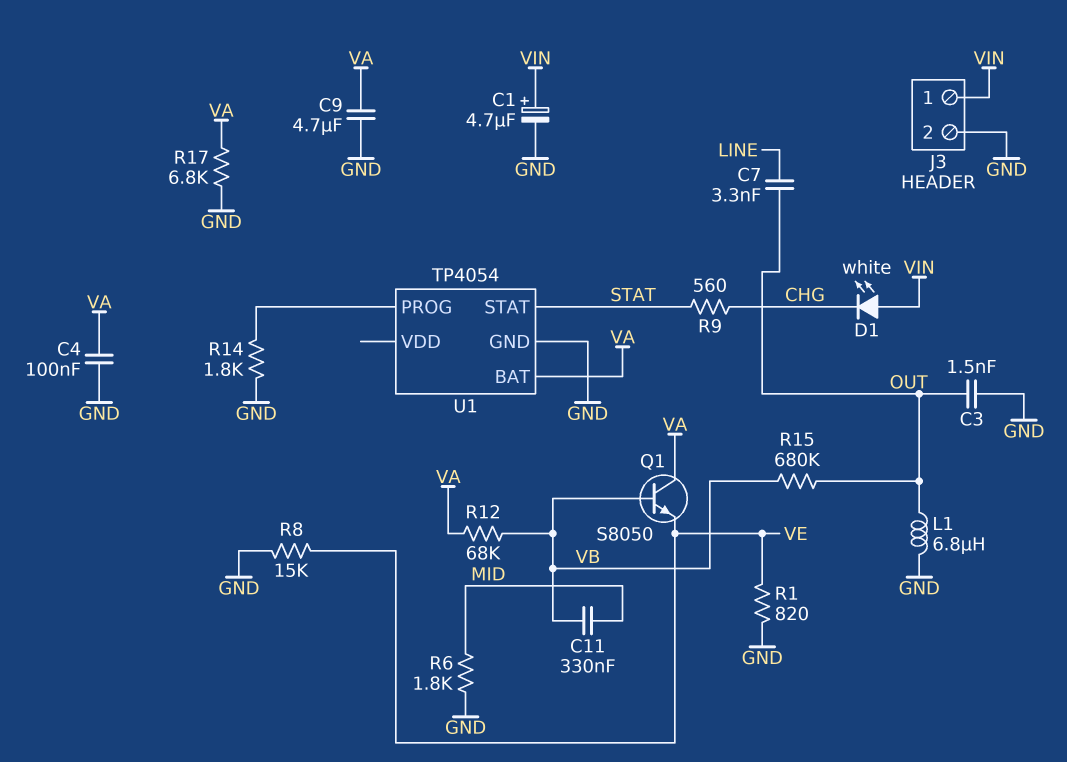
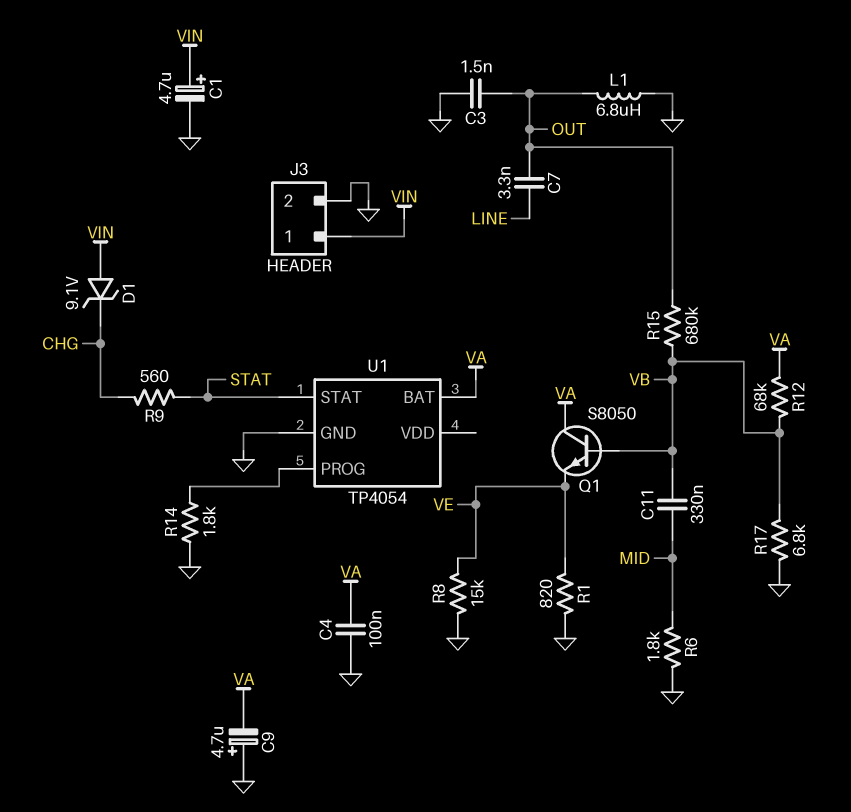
C9: 4.7uF (GND, VA) -> 4.7uF (plus GND, minus VA)
D1: LED white (A VIN, K CHG) -> zener 9.1V (A VIN, K CHG)
R17: 6.8k (GND, VA) -> 6.8k (GND, VB)

